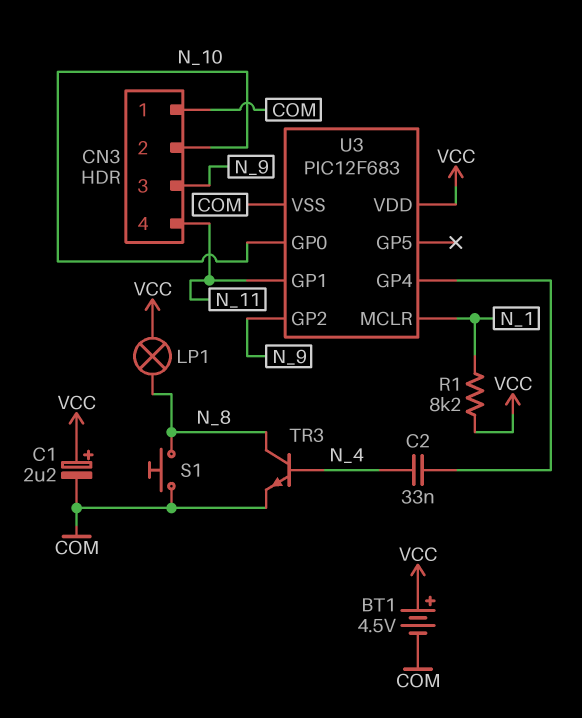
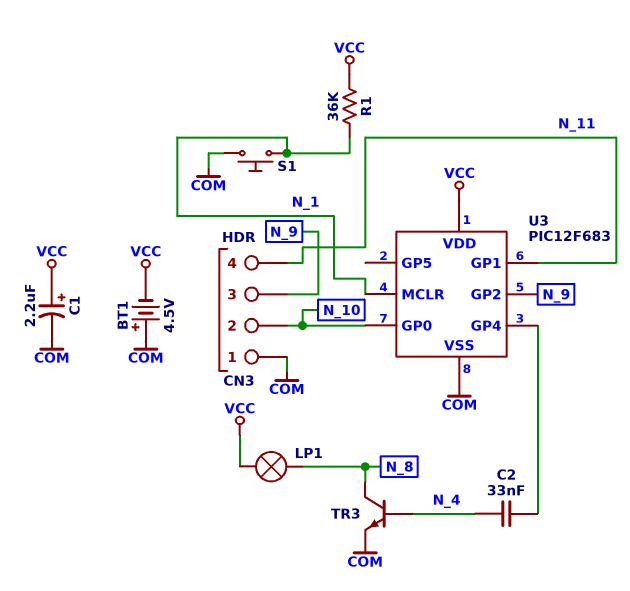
BT1: 4.5V (plus VCC, minus COM) -> 4.5V (plus COM, minus VCC)
R1: 8.2k (N_1, VCC) -> 36k (N_1, VCC)
S1: button (COM, N_8) -> button (COM, N_1)

